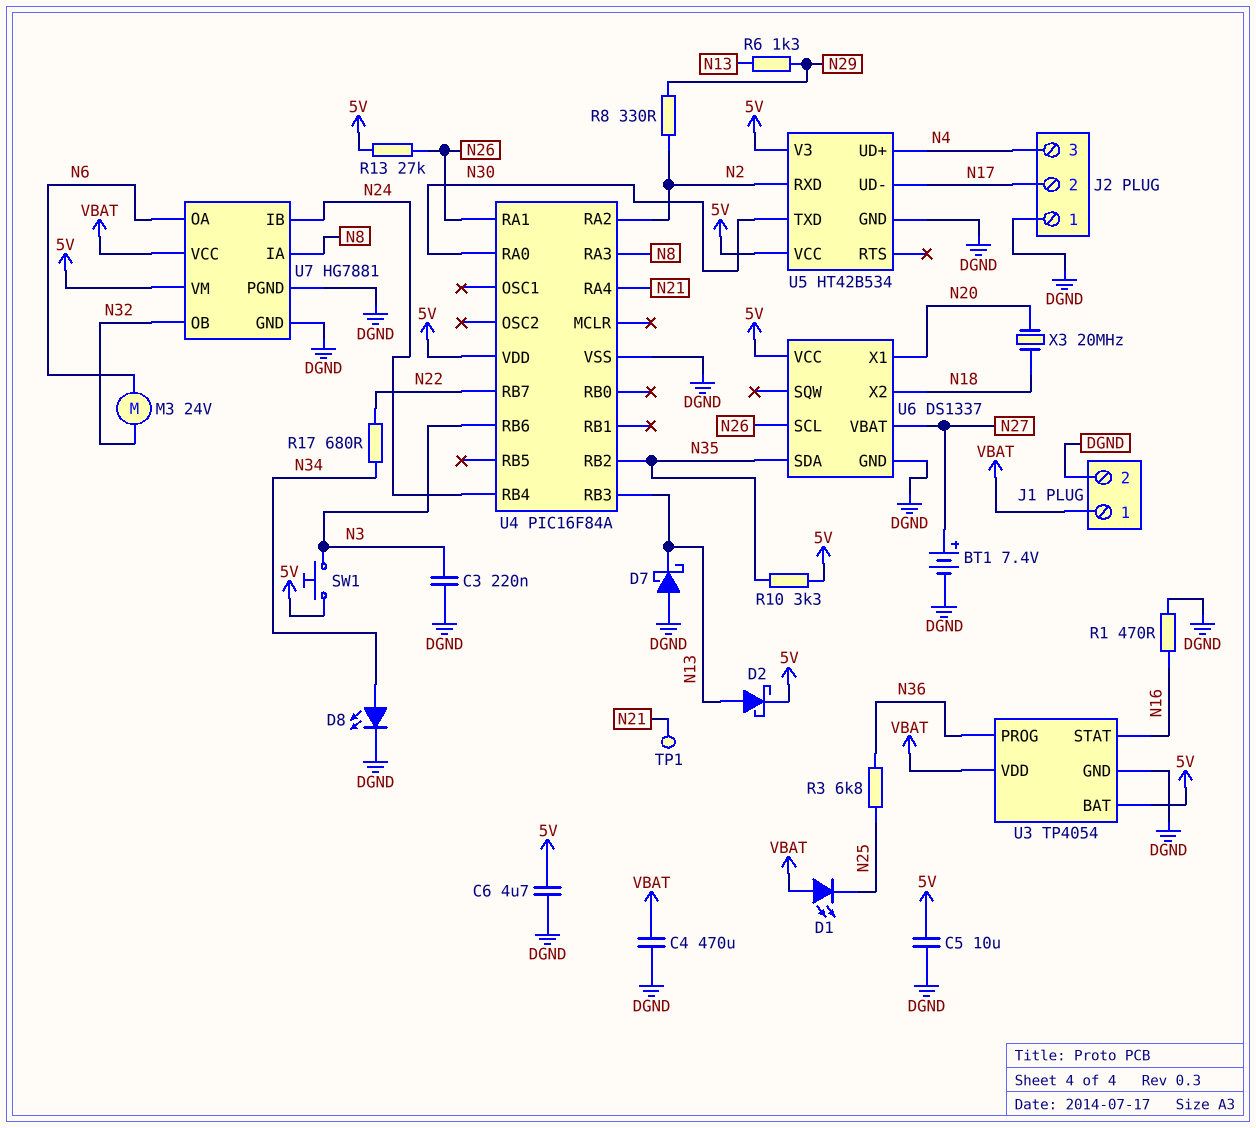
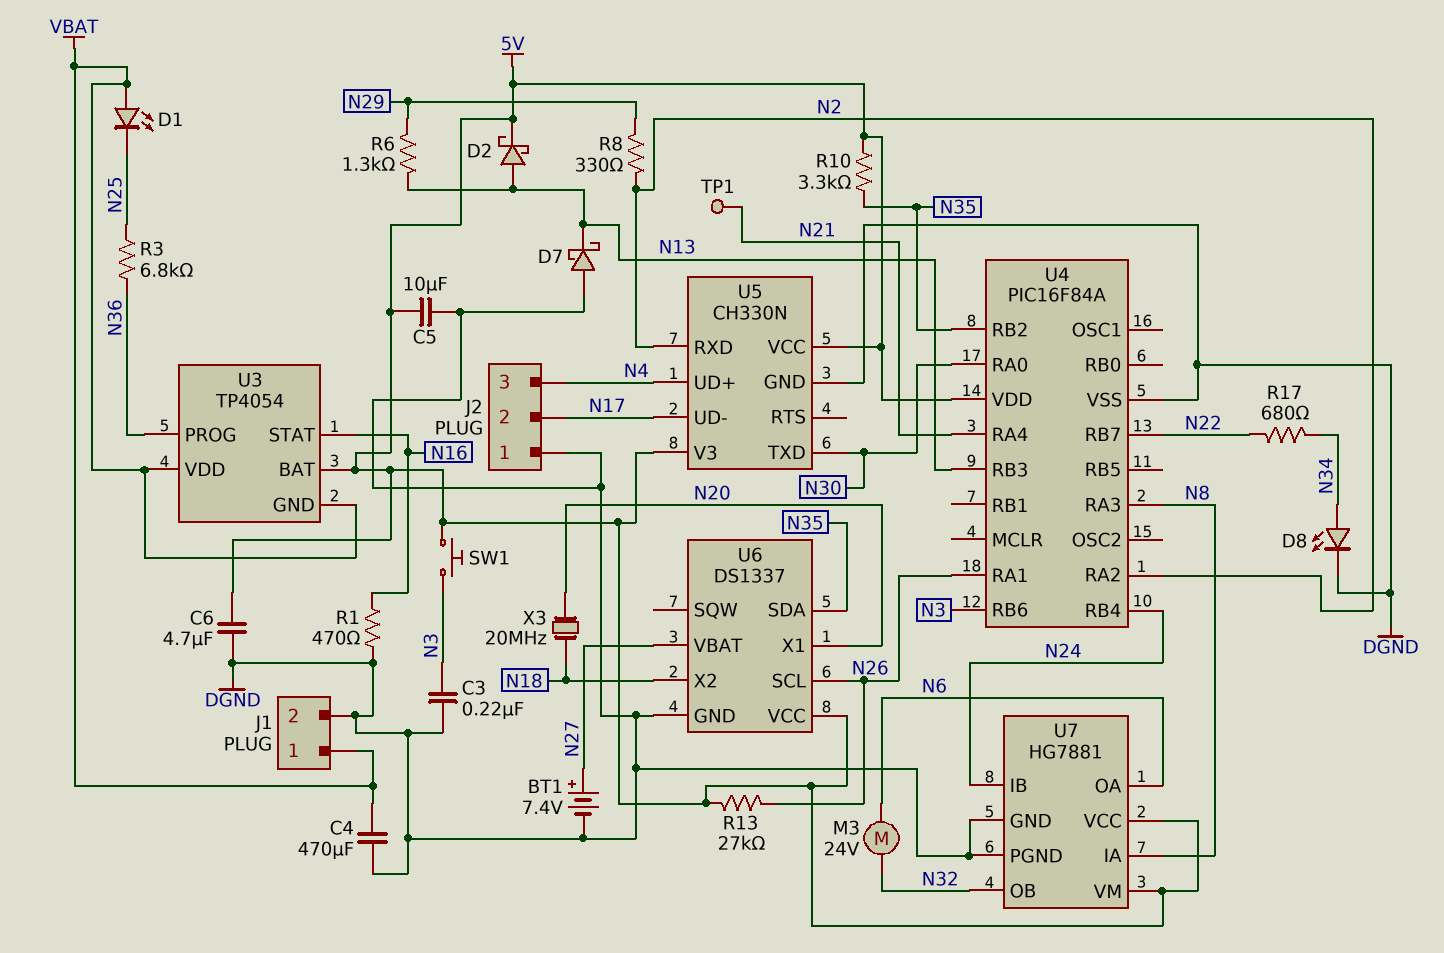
U3 pin GND: DGND -> VBAT
U5: HT42B534 -> CH330N
U7 pin VCC: VBAT -> 5V

